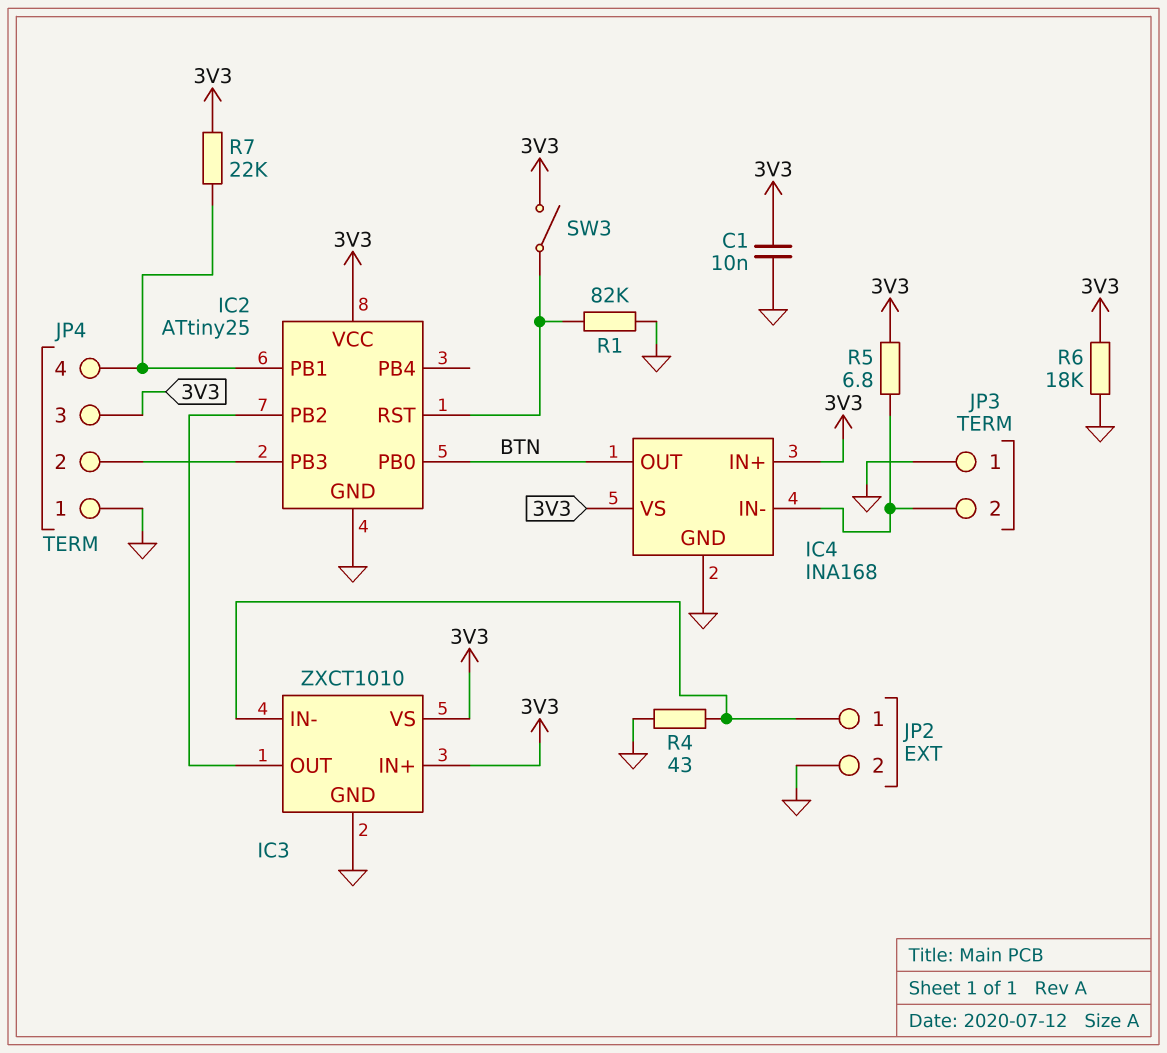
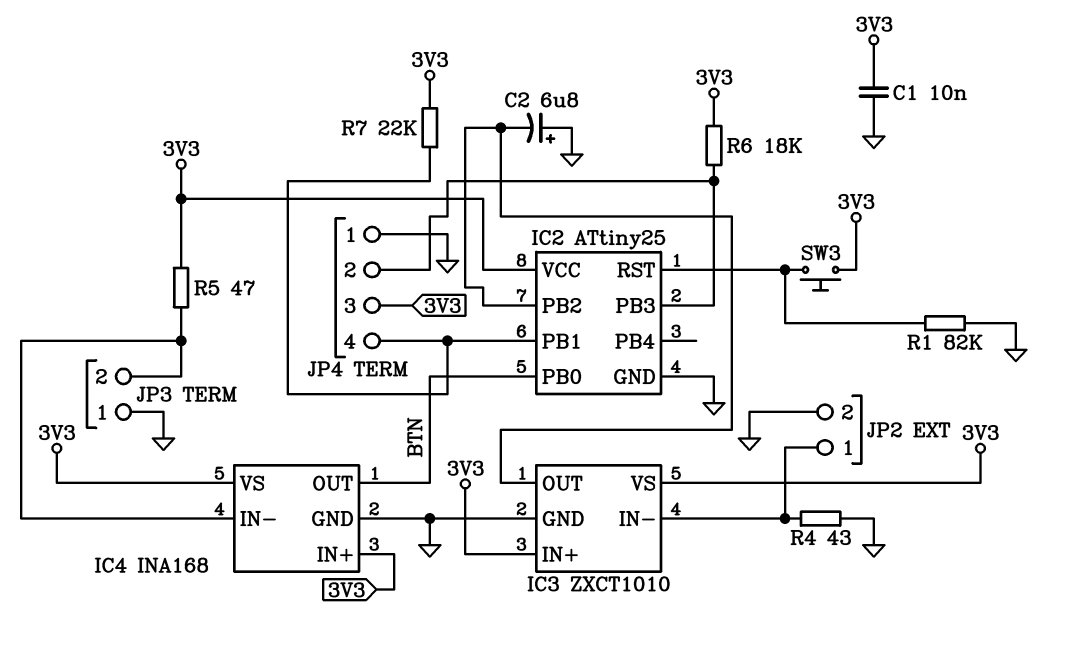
C2: none -> 6.8uF (plus GND, minus IC2/PB2)
R5: 6.8 (3V3, IC4/IN-) -> 47 (3V3, IC4/IN-)
R6: 18k (3V3, GND) -> 18k (3V3, IC2/PB3)
SW3: switch (3V3, IC2/RST) -> button (3V3, IC2/RST)

